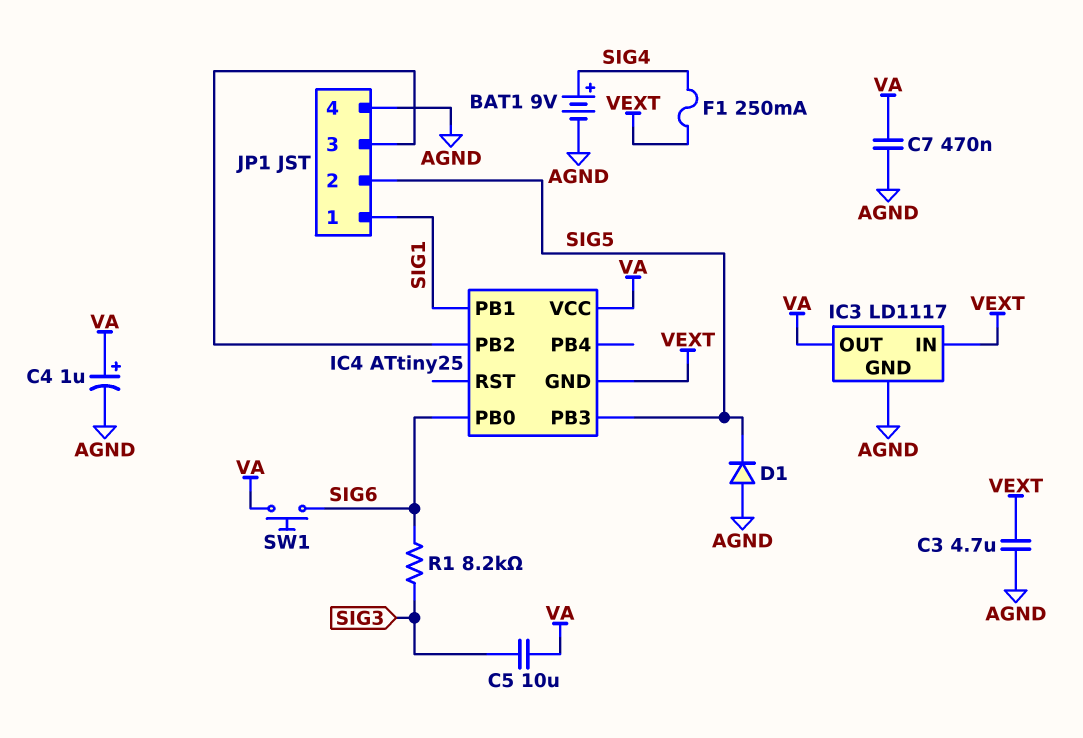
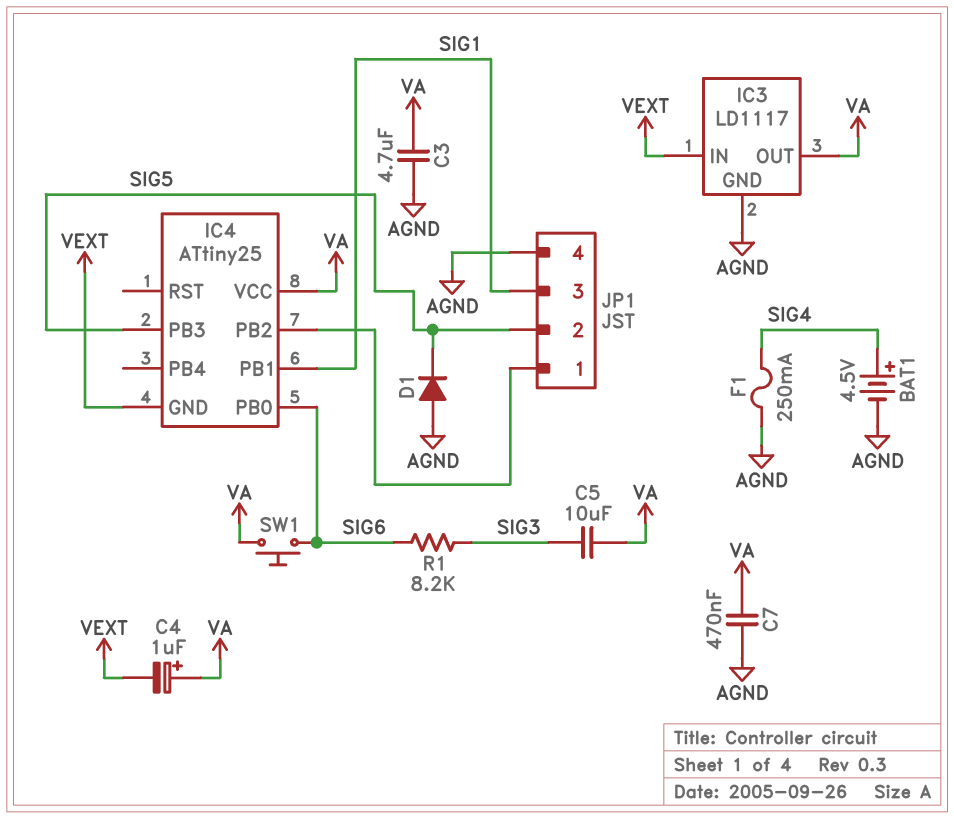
BAT1: 9V (plus SIG4, minus AGND) -> 4.5V (plus SIG4, minus AGND)
C3: 4.7uF (AGND, VEXT) -> 4.7uF (AGND, VA)
C4: 1uF (plus VA, minus AGND) -> 1uF (plus VA, minus VEXT)
F1: 250mA (SIG4, VEXT) -> 250mA (AGND, SIG4)
JP1 pin 1: SIG1 -> IC4/PB2
JP1 pin 3: IC4/PB2 -> SIG1

